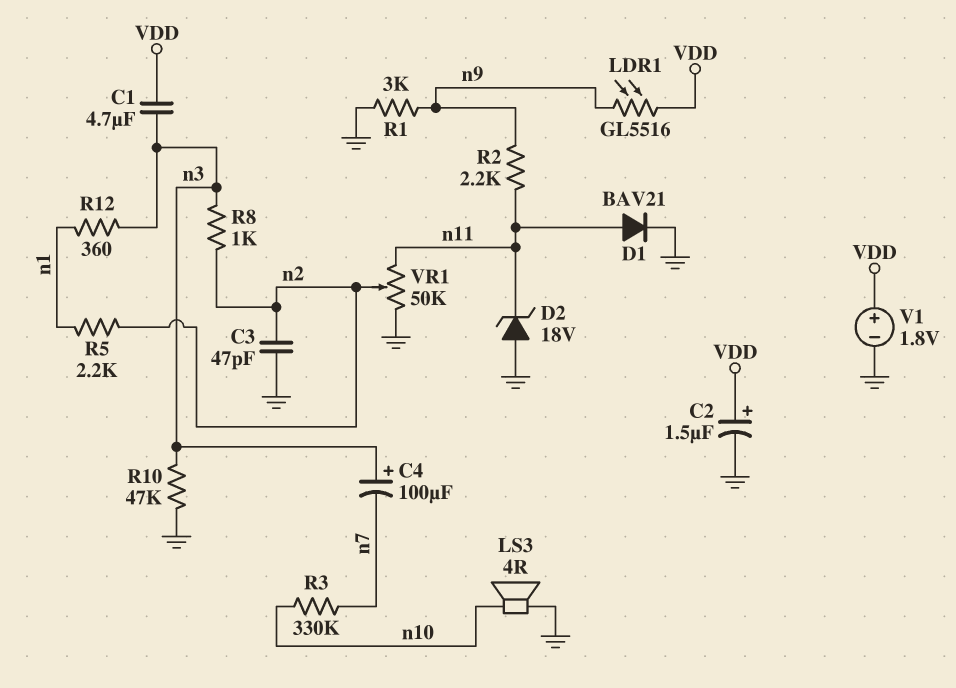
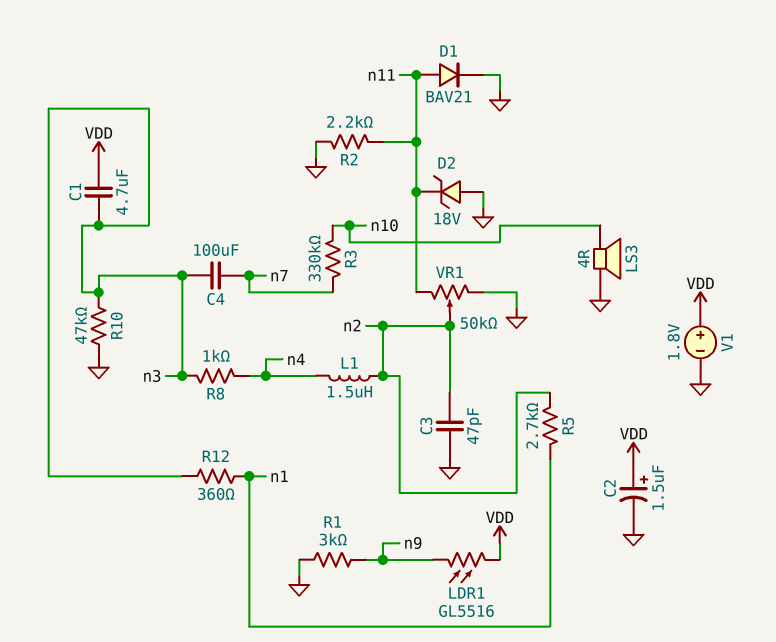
C4: 100uF (plus n3, minus n7) -> 100uF (n3, n7)
L1: none -> 1.5uH (n2, n4)
R2: 2.2k (n9, n11) -> 2.2k (GND, n11)
R5: 2.2k (n1, n2) -> 2.7k (n1, n2)
R8: 1k (n2, n3) -> 1k (n3, n4)

